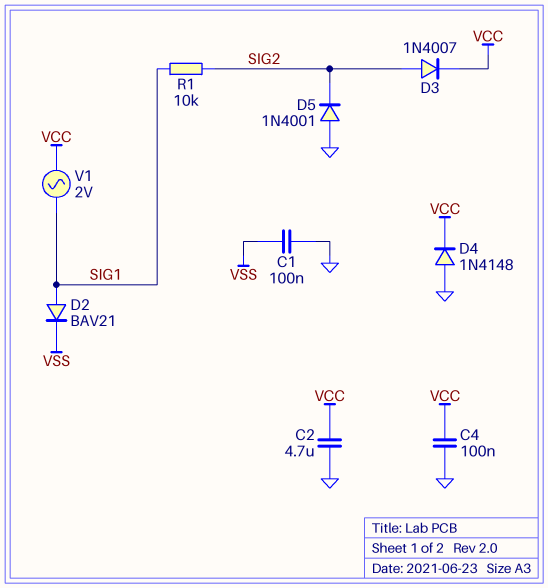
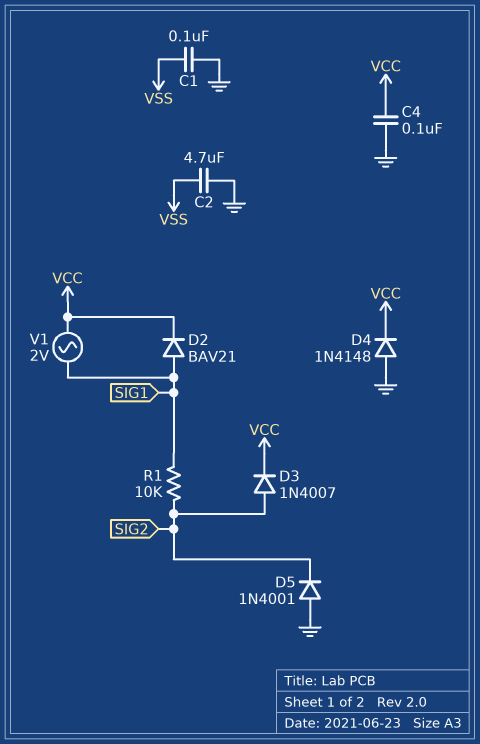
C2: 4.7uF (GND, VCC) -> 4.7uF (GND, VSS)
D2: diode BAV21 (A SIG1, K VSS) -> diode BAV21 (A SIG1, K VCC)

